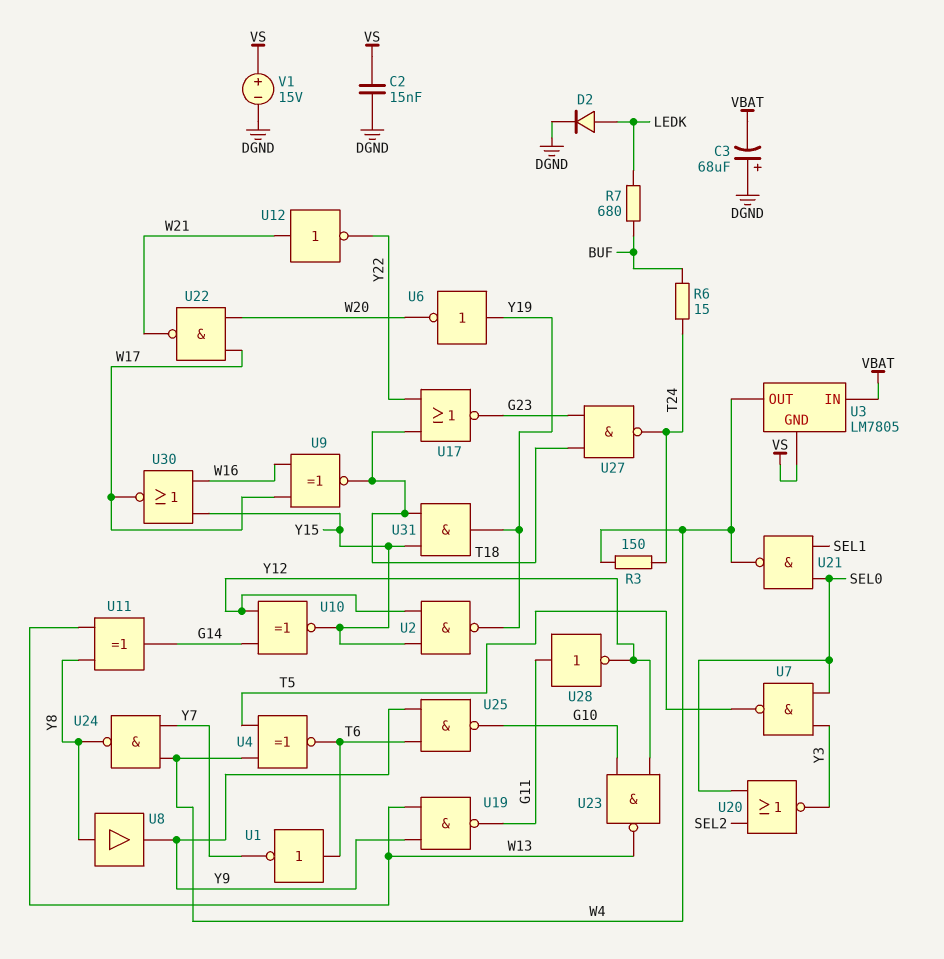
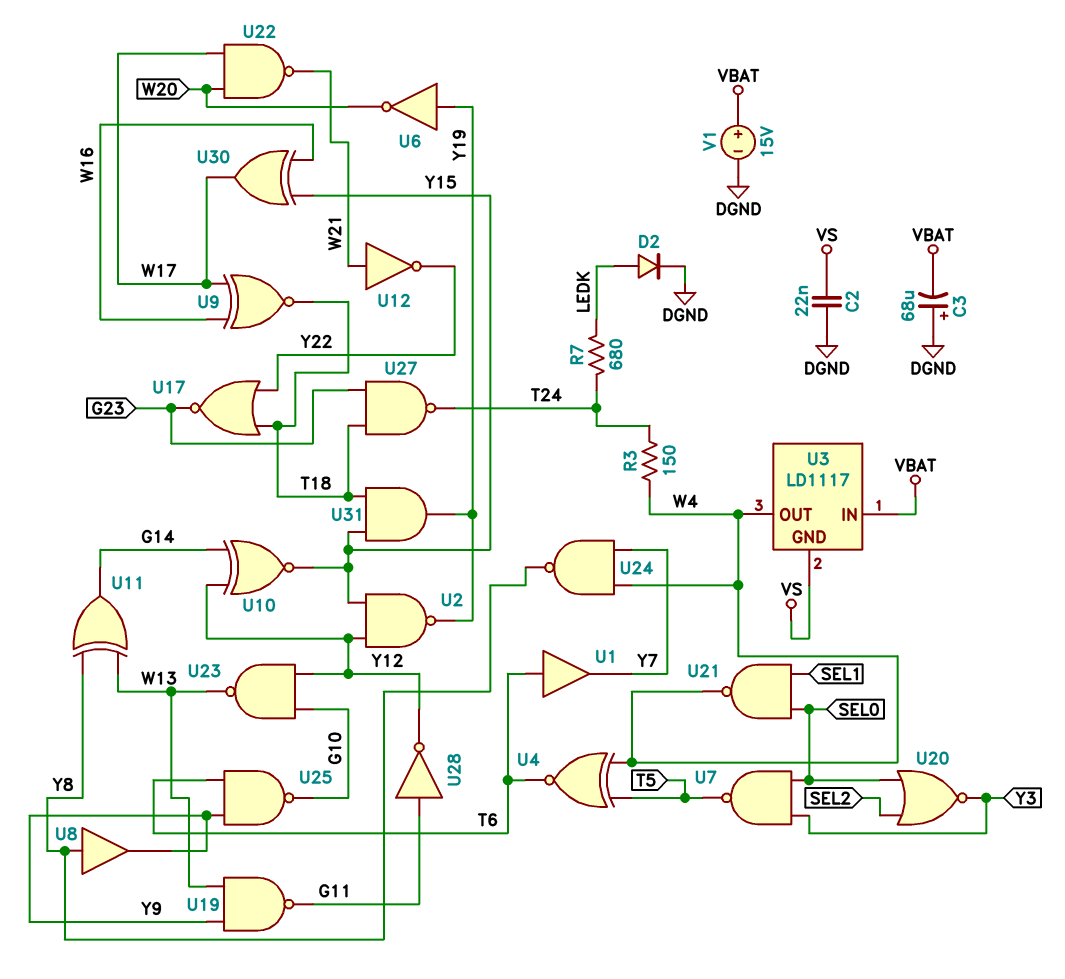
C2: 15nF (DGND, VS) -> 22nF (DGND, VS)
R6: 15 (BUF, T24) -> none
R7: 680 (BUF, LEDK) -> 680 (LEDK, T24)
U1: NOT (in T6, out Y7) -> buffer (in T6, out Y7)
U3: LM7805 -> LD1117
U30: NOR (in W16, in Y15, out W17) -> XOR (in W16, in Y15, out W17)
V1: 15V (plus VS, minus DGND) -> 15V (plus VBAT, minus DGND)

